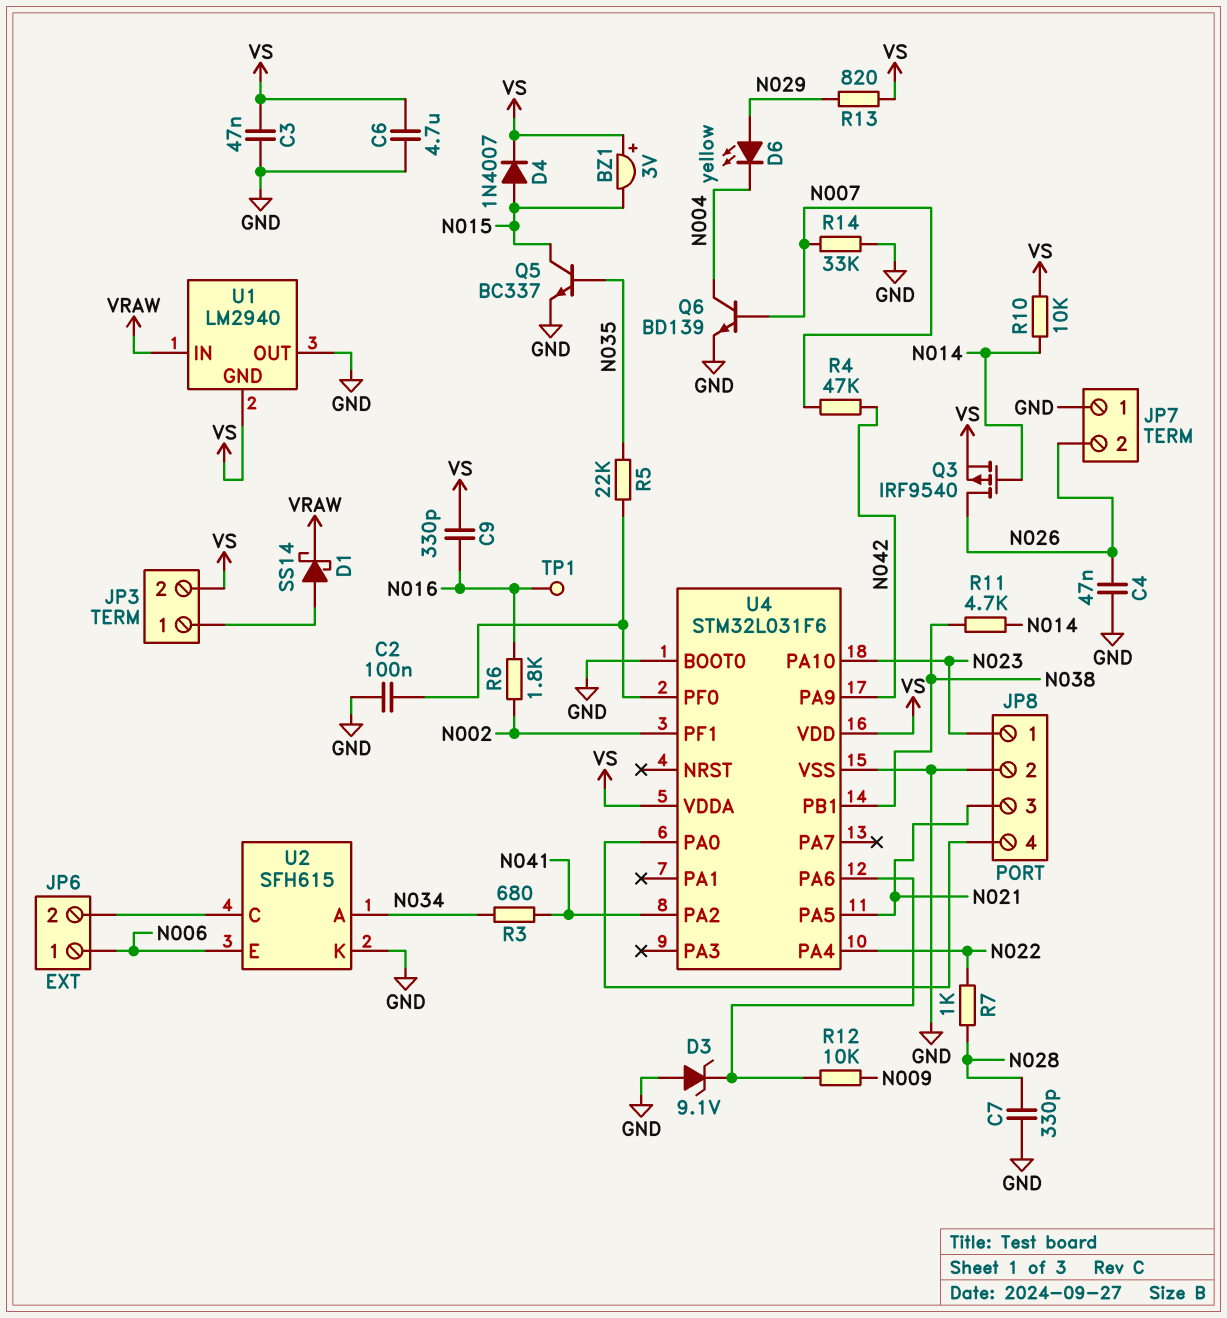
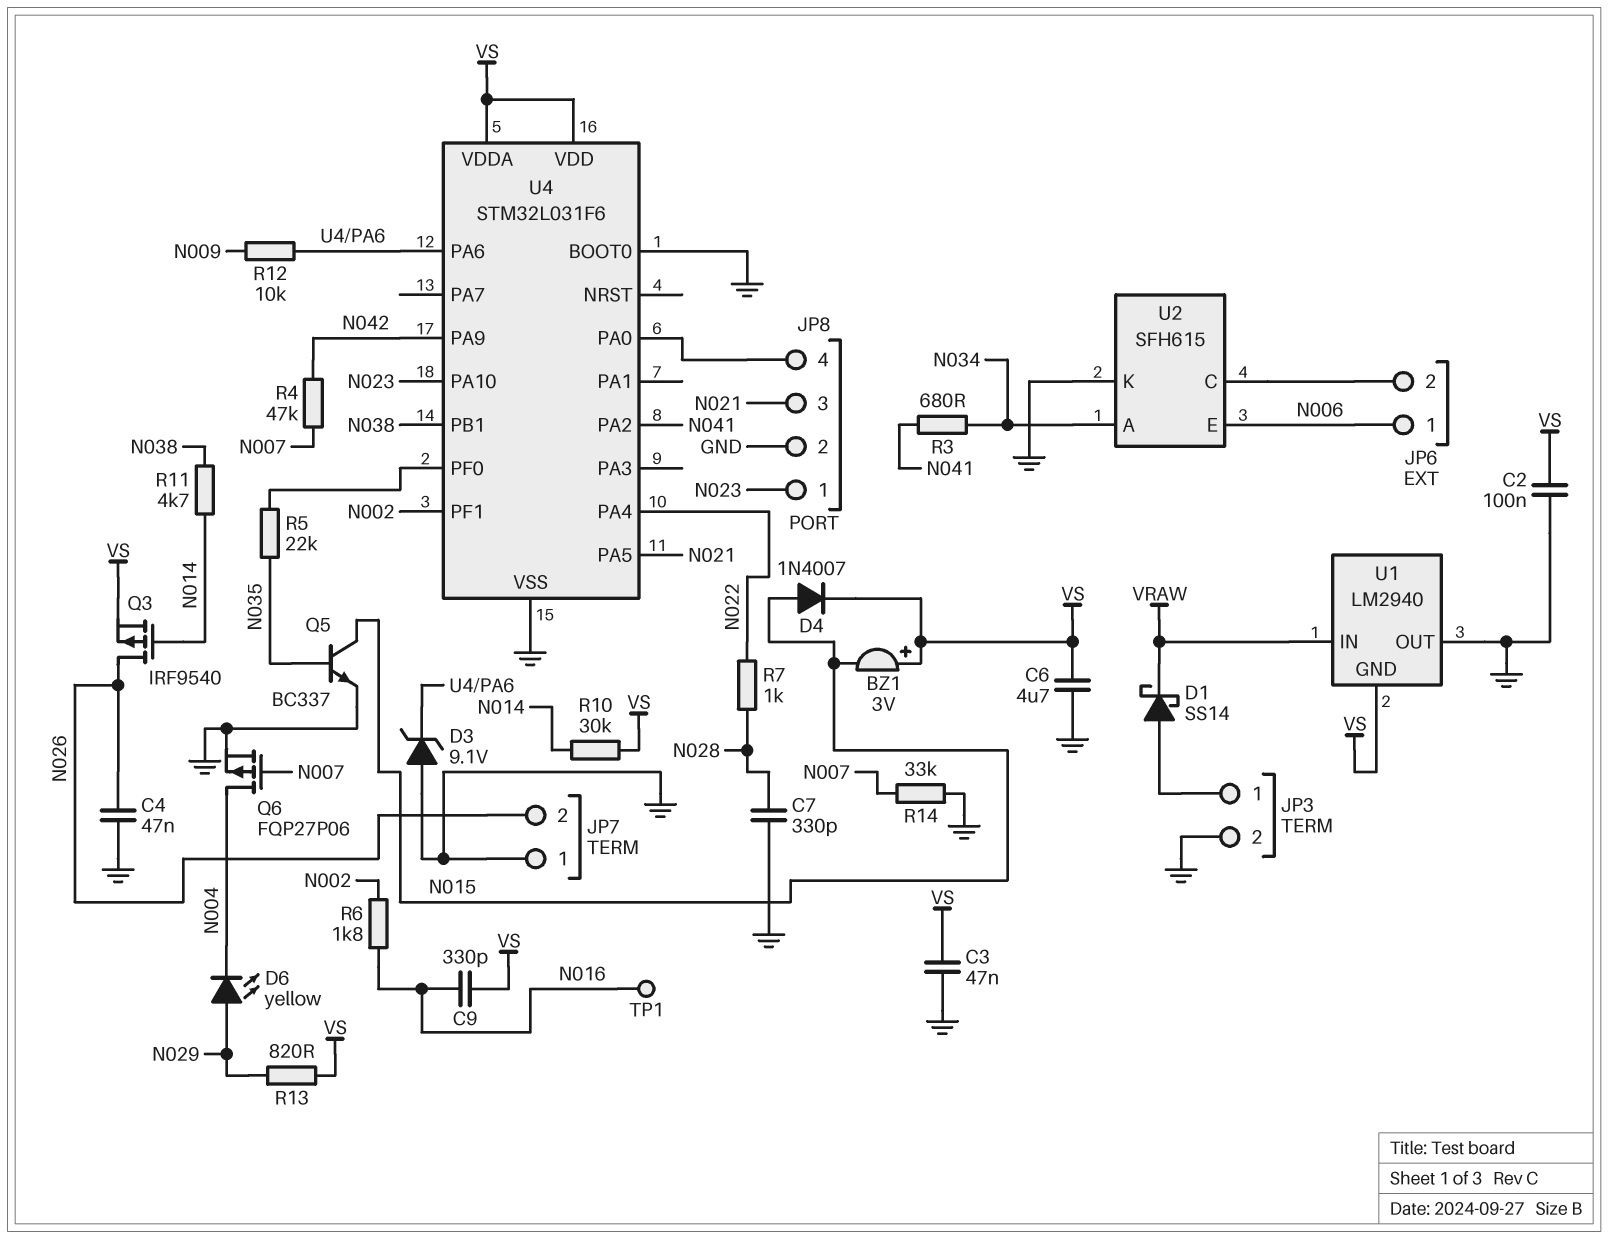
C2: 100nF (GND, U4/PF0) -> 100nF (GND, VS)
JP3 pin 2: VS -> GND
Q6: NPN BD139 (B N007, C N004, E GND) -> PMOS FQP27P06 (G N007, D N004, S GND)
R10: 10k (N014, VS) -> 30k (N014, VS)

